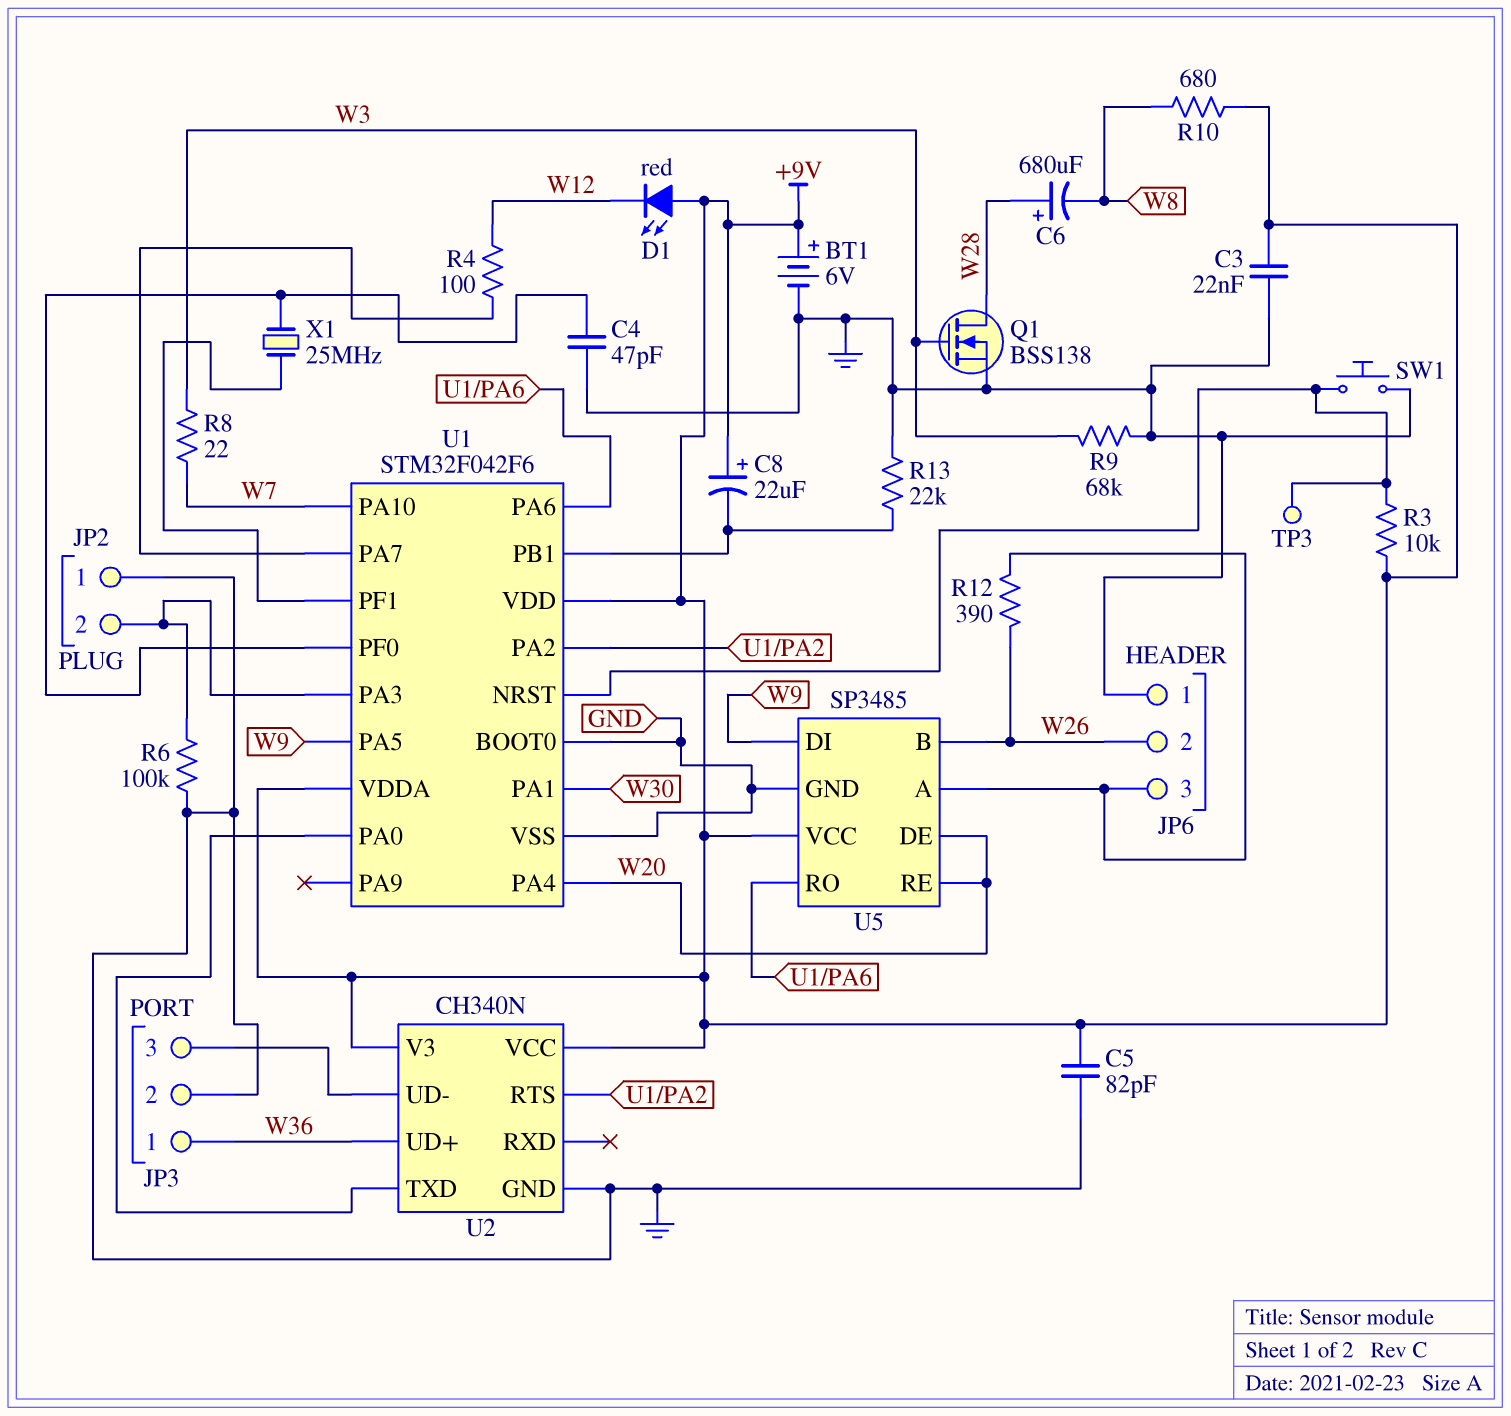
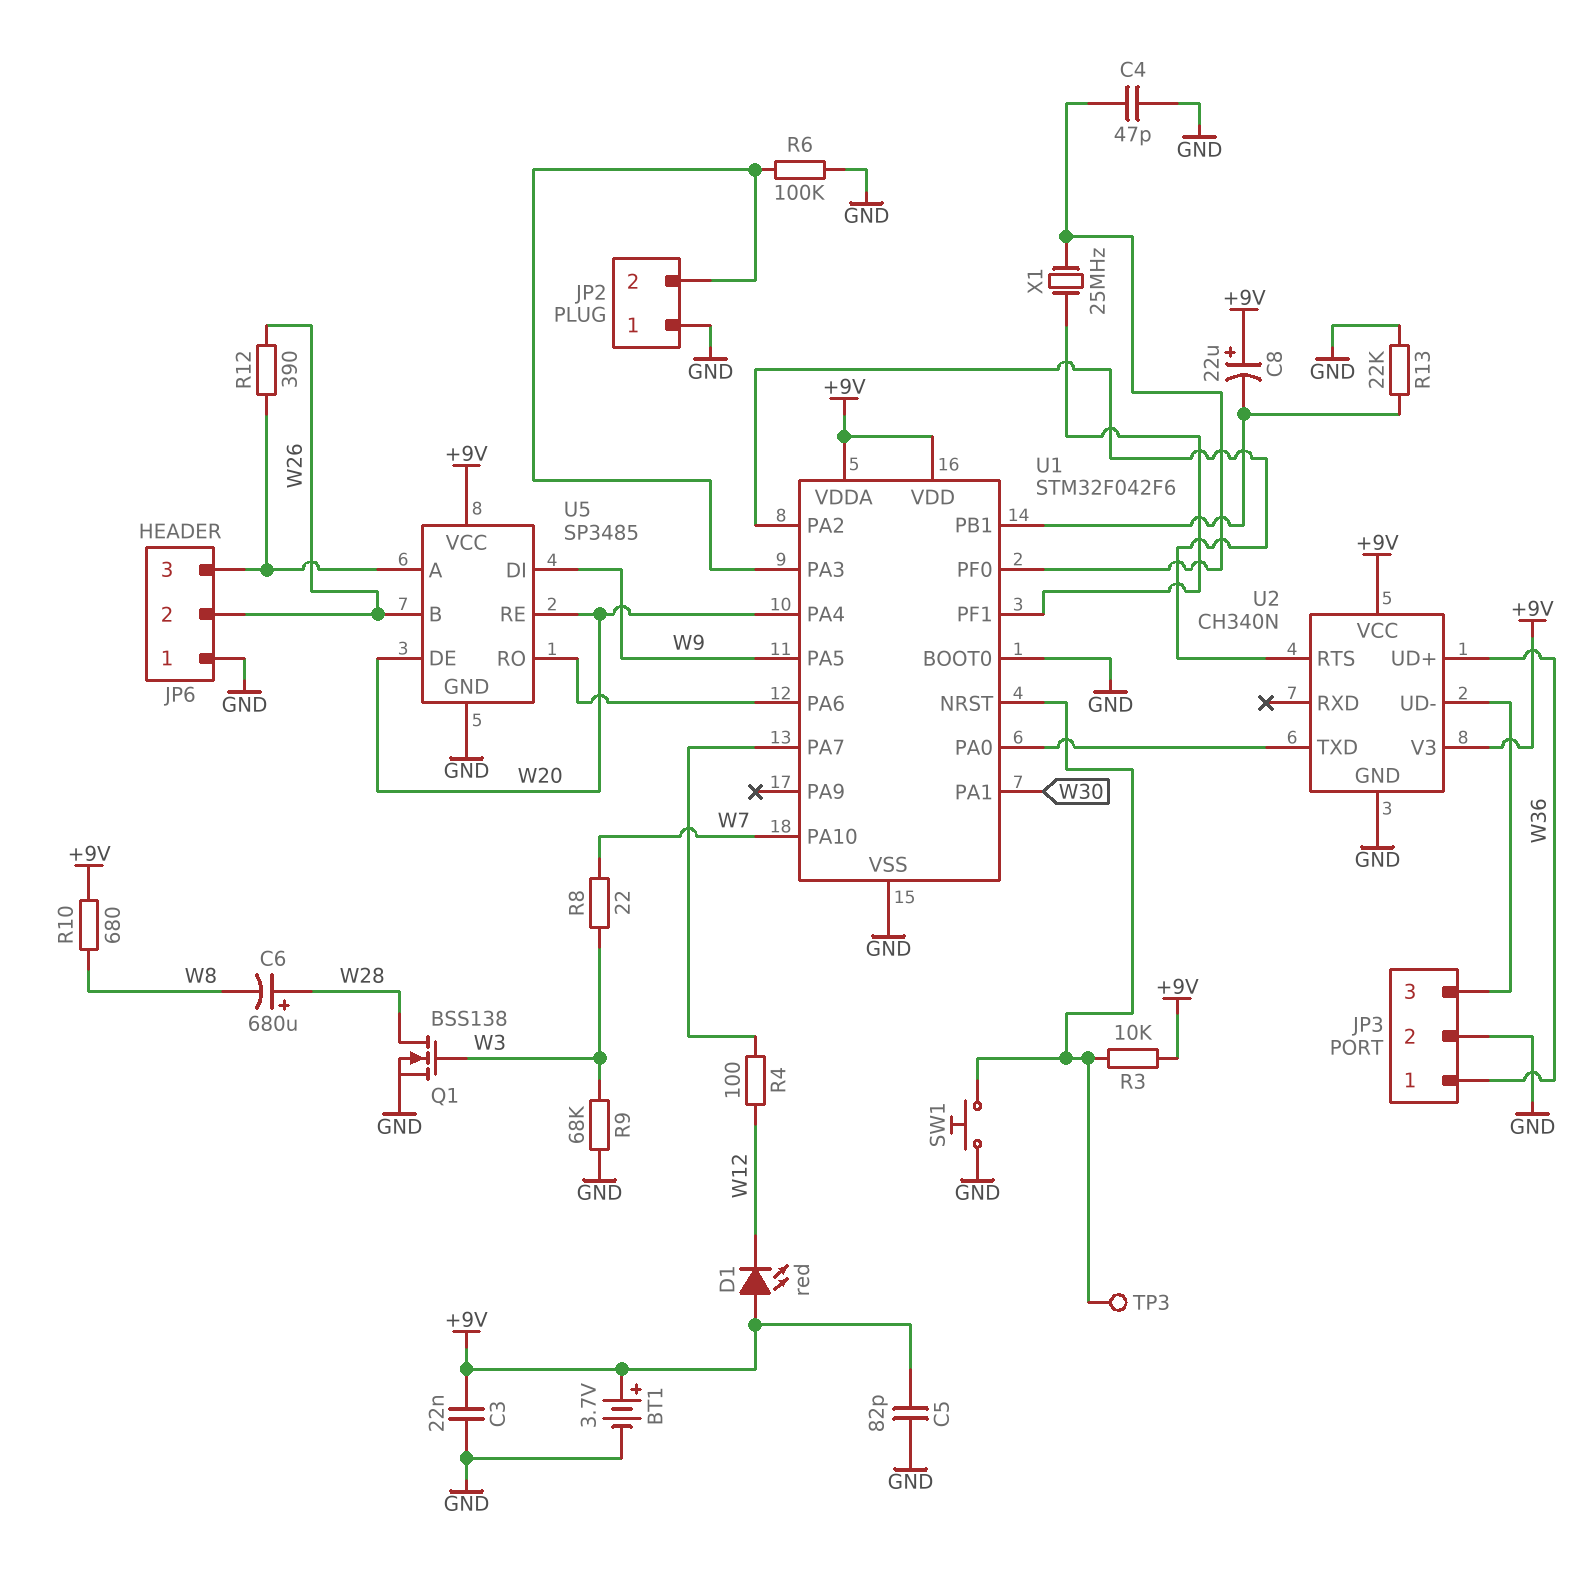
BT1: 6V (plus +9V, minus GND) -> 3.7V (plus +9V, minus GND)

